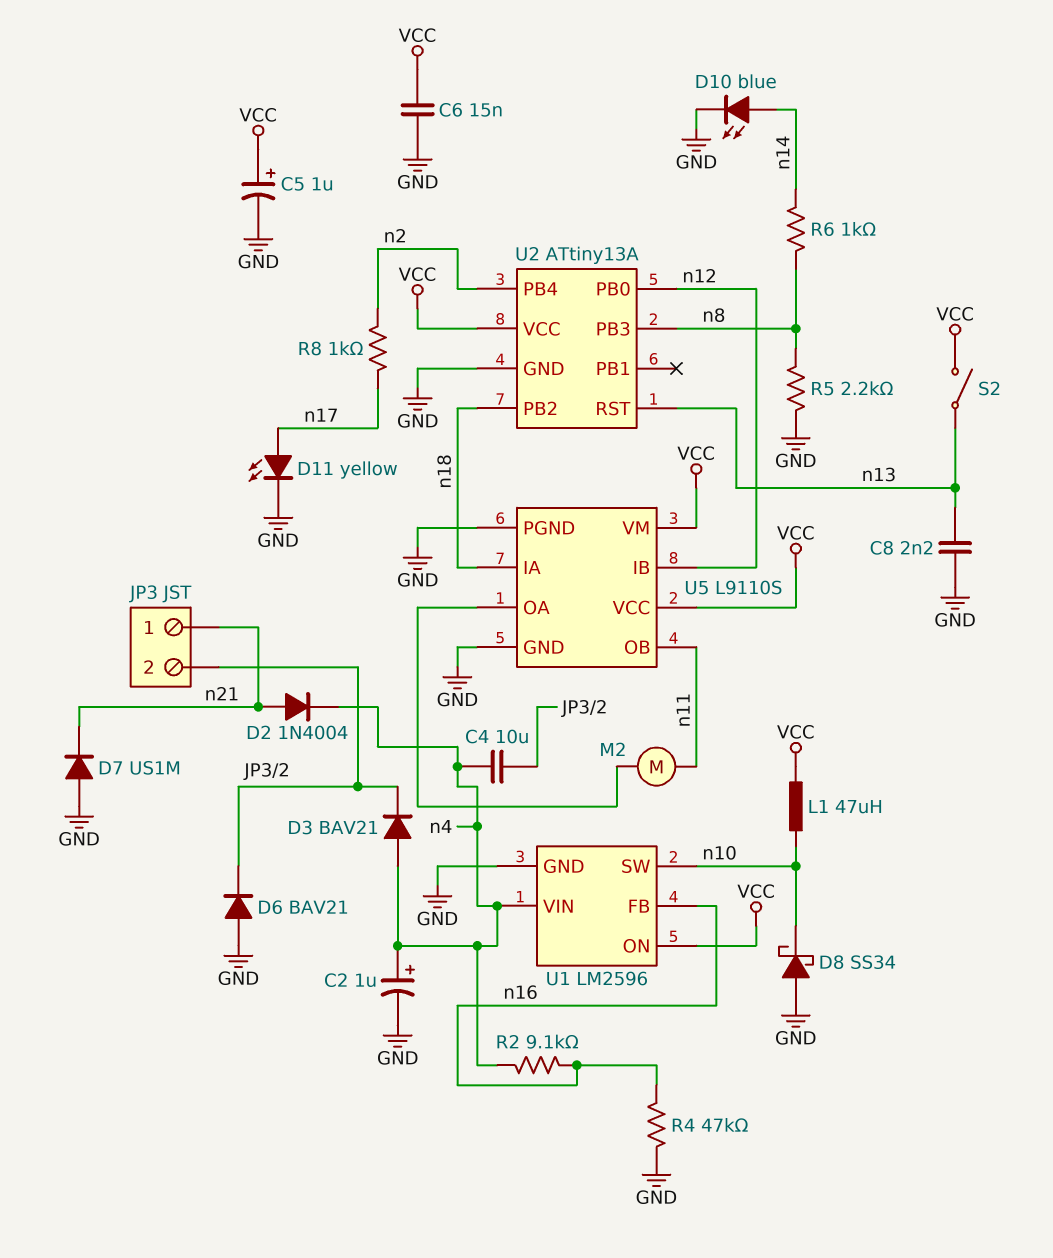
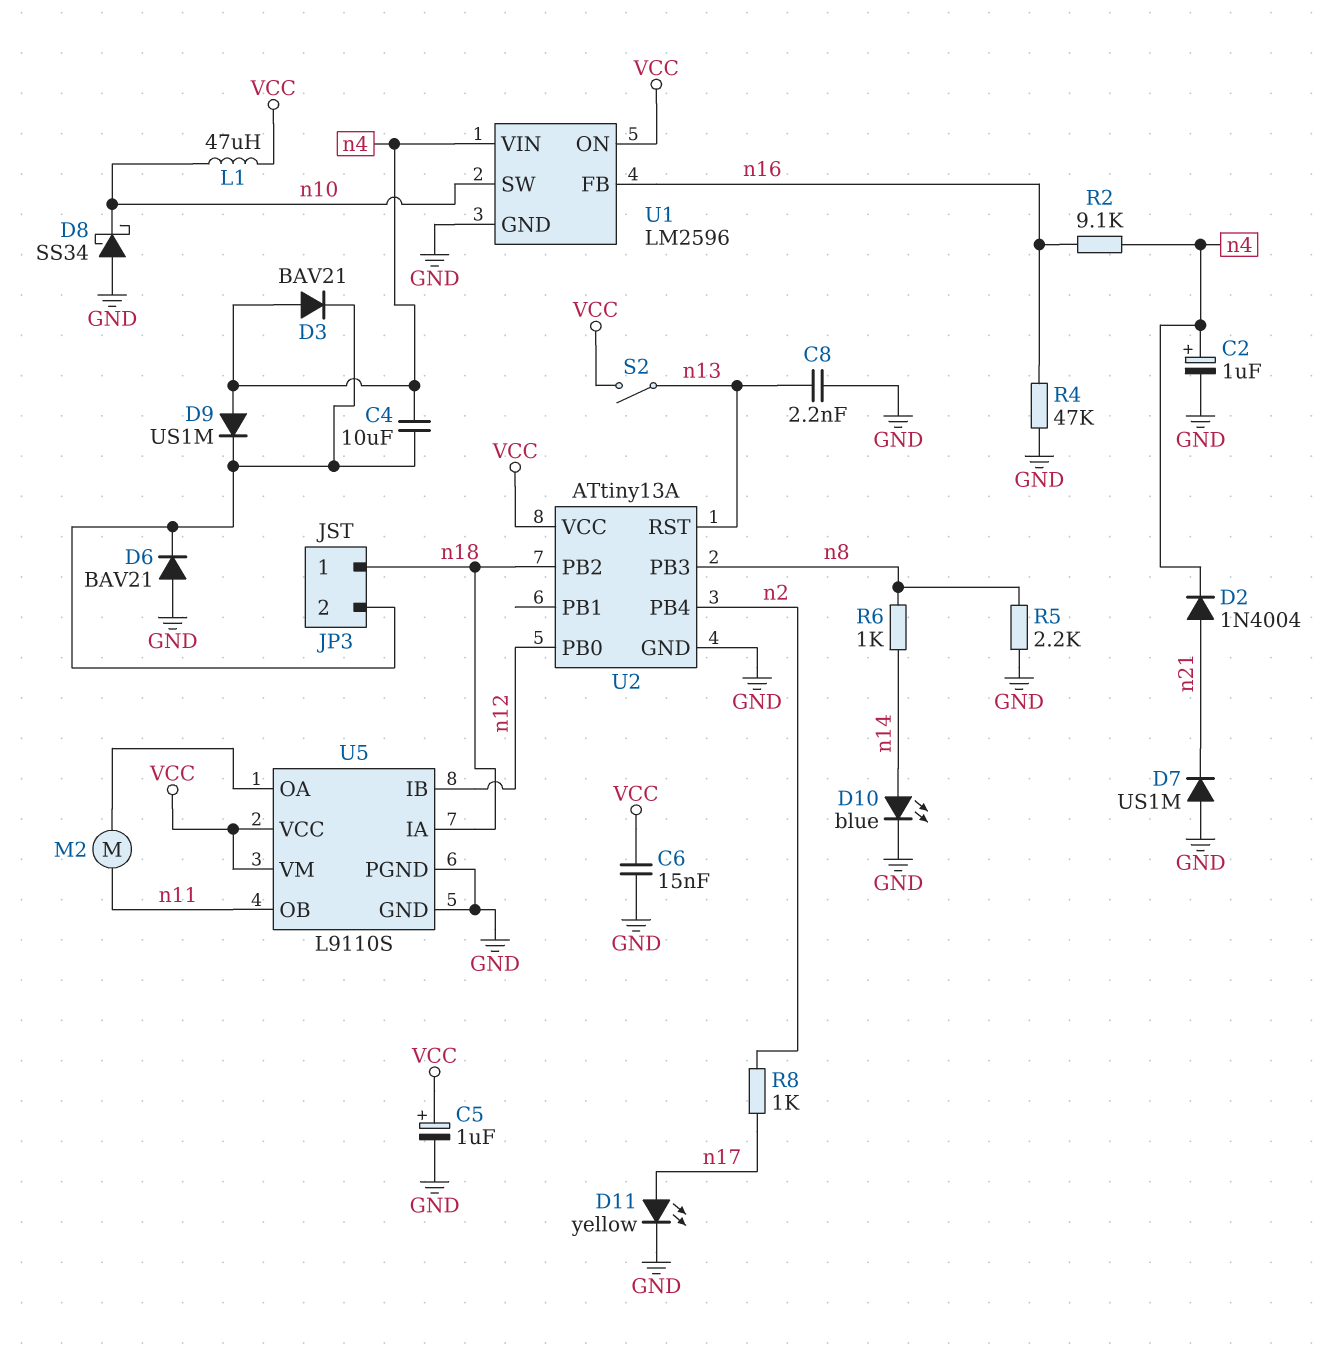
D9: none -> diode US1M (A n4, K JP3/2)
JP3 pin 1: n21 -> n18

